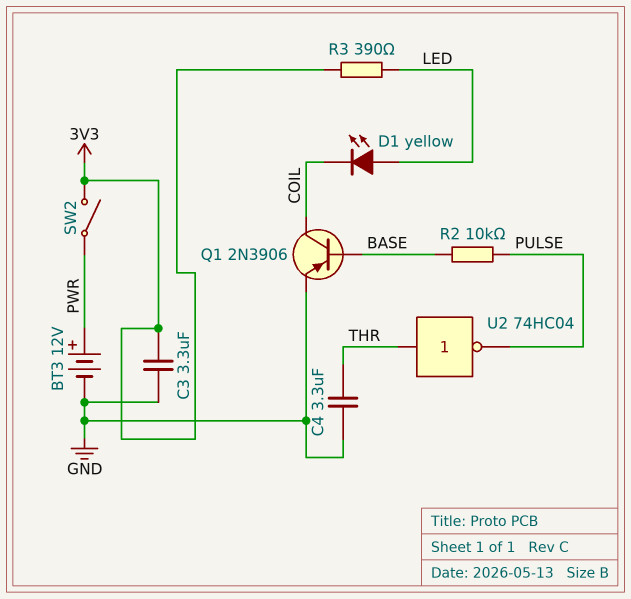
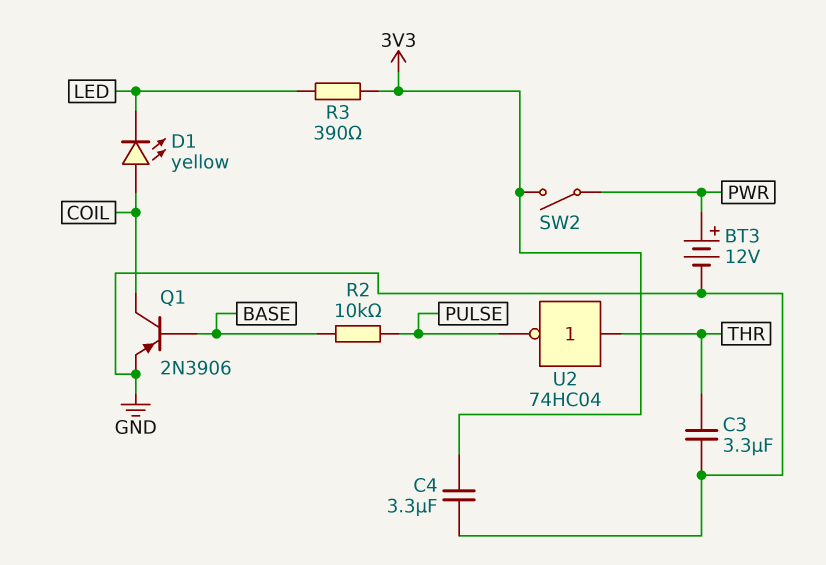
C3: 3.3uF (3V3, GND) -> 3.3uF (GND, THR)
C4: 3.3uF (GND, THR) -> 3.3uF (3V3, GND)
D1: LED yellow (A LED, K COIL) -> LED yellow (A COIL, K LED)

